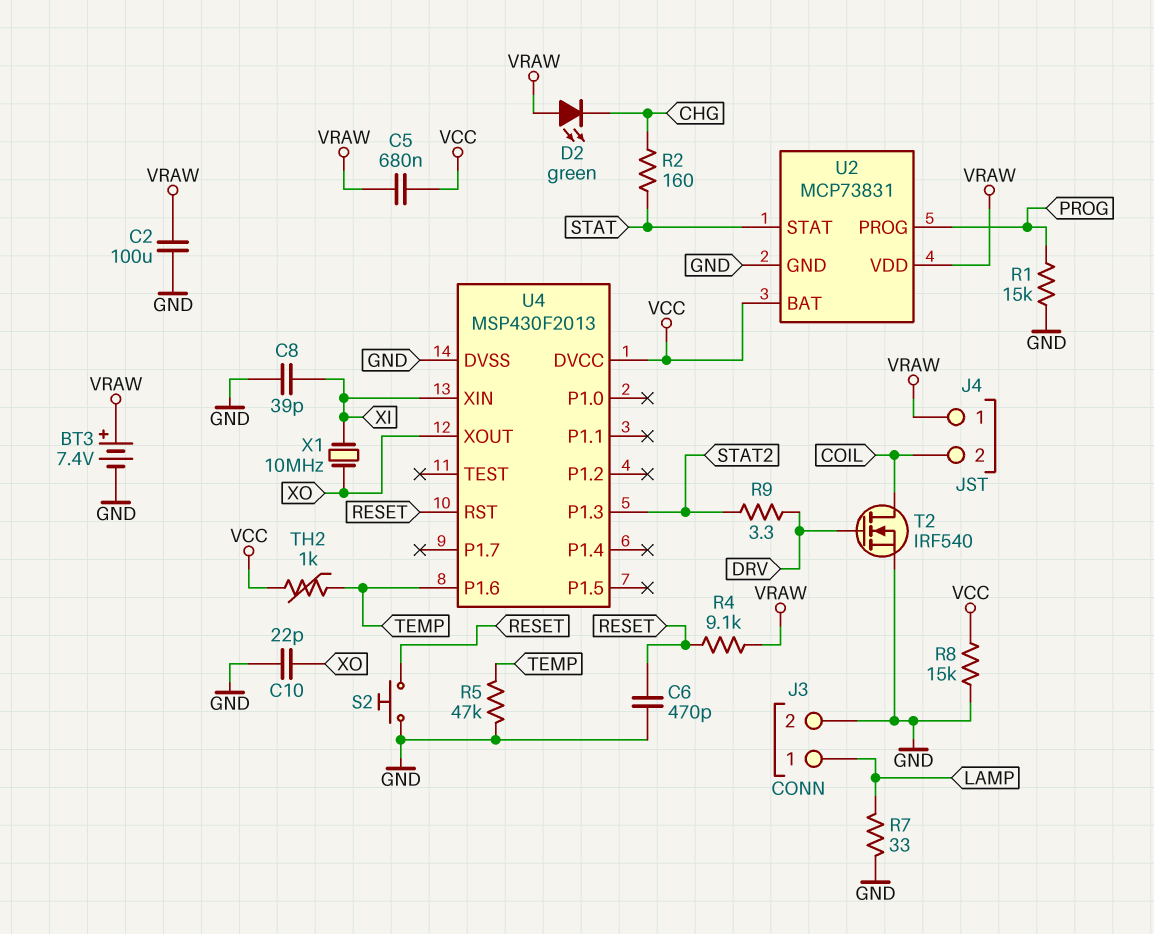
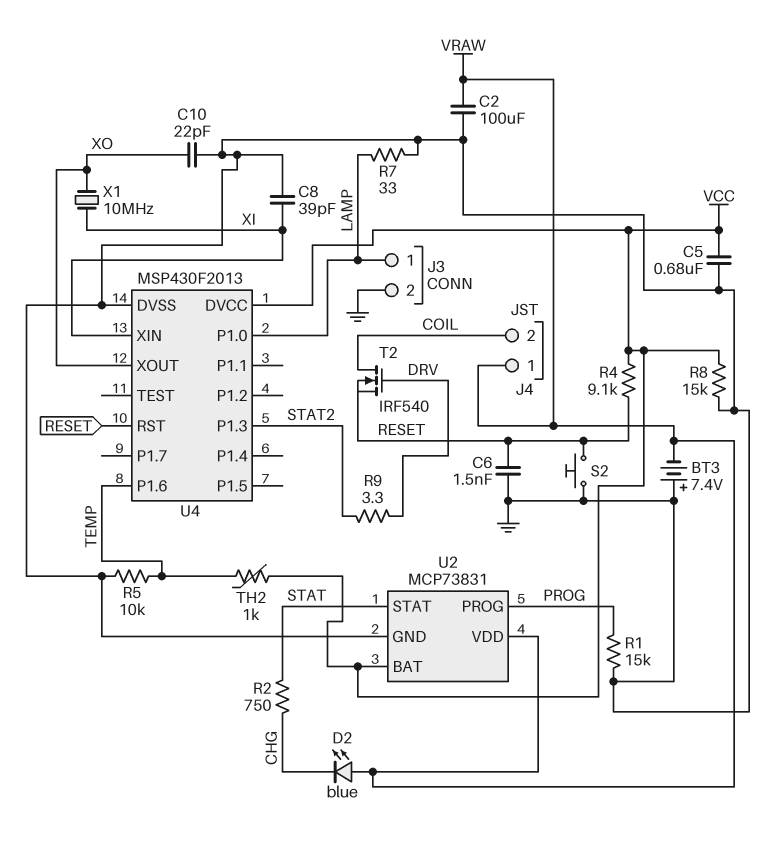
BT3: 7.4V (plus VRAW, minus GND) -> 7.4V (plus GND, minus VRAW)
C5: 680nF (VCC, VRAW) -> 680nF (GND, VCC)
C6: 470pF (GND, RESET) -> 1.5nF (GND, RESET)
D2: LED green (A VRAW, K CHG) -> LED blue (A VRAW, K CHG)
R2: 160 (CHG, STAT) -> 750 (CHG, STAT)
R4: 9.1k (RESET, VRAW) -> 9.1k (RESET, VCC)
R5: 47k (GND, TEMP) -> 10k (GND, TEMP)
T2: NMOS IRF540 (G DRV, D COIL, S GND) -> NMOS IRF540 (G DRV, D COIL, S RESET)
U4 pin P1.0: none -> LAMP

